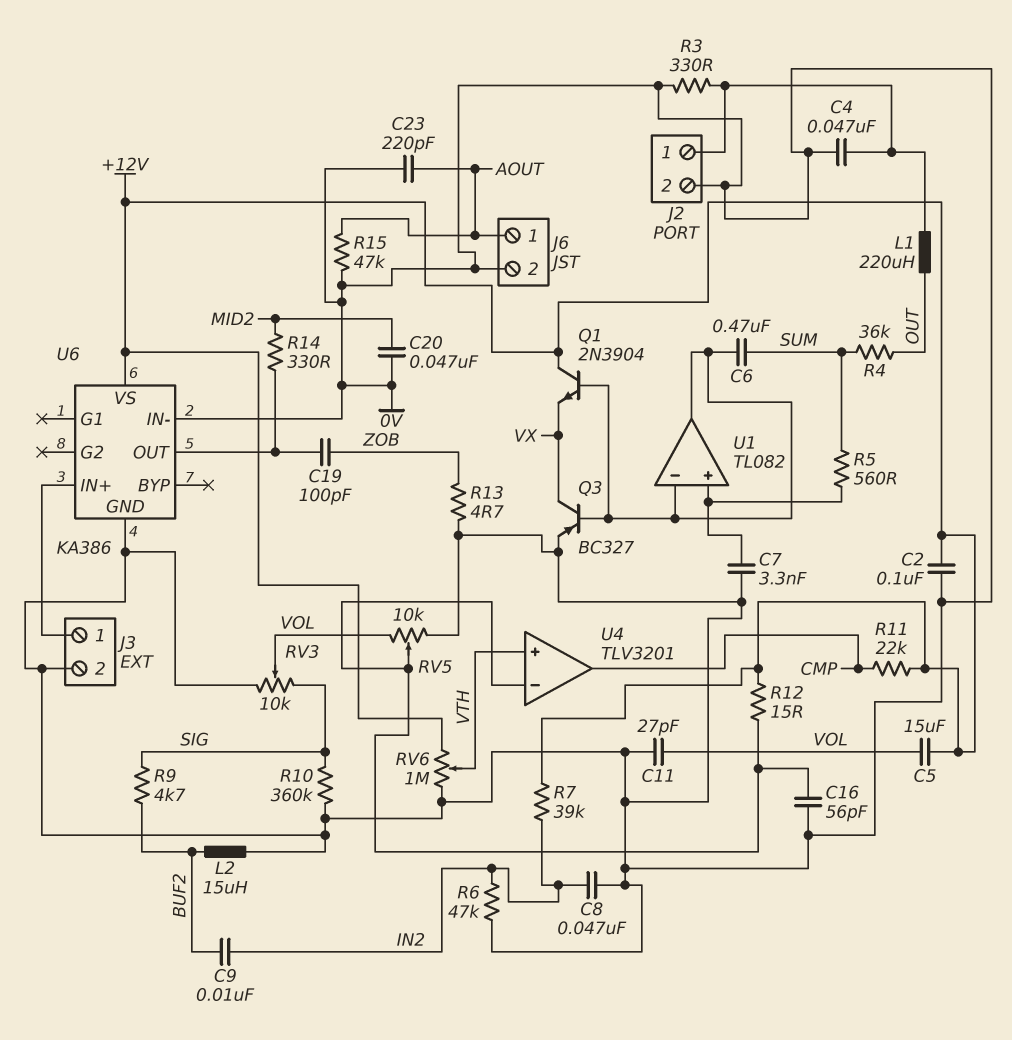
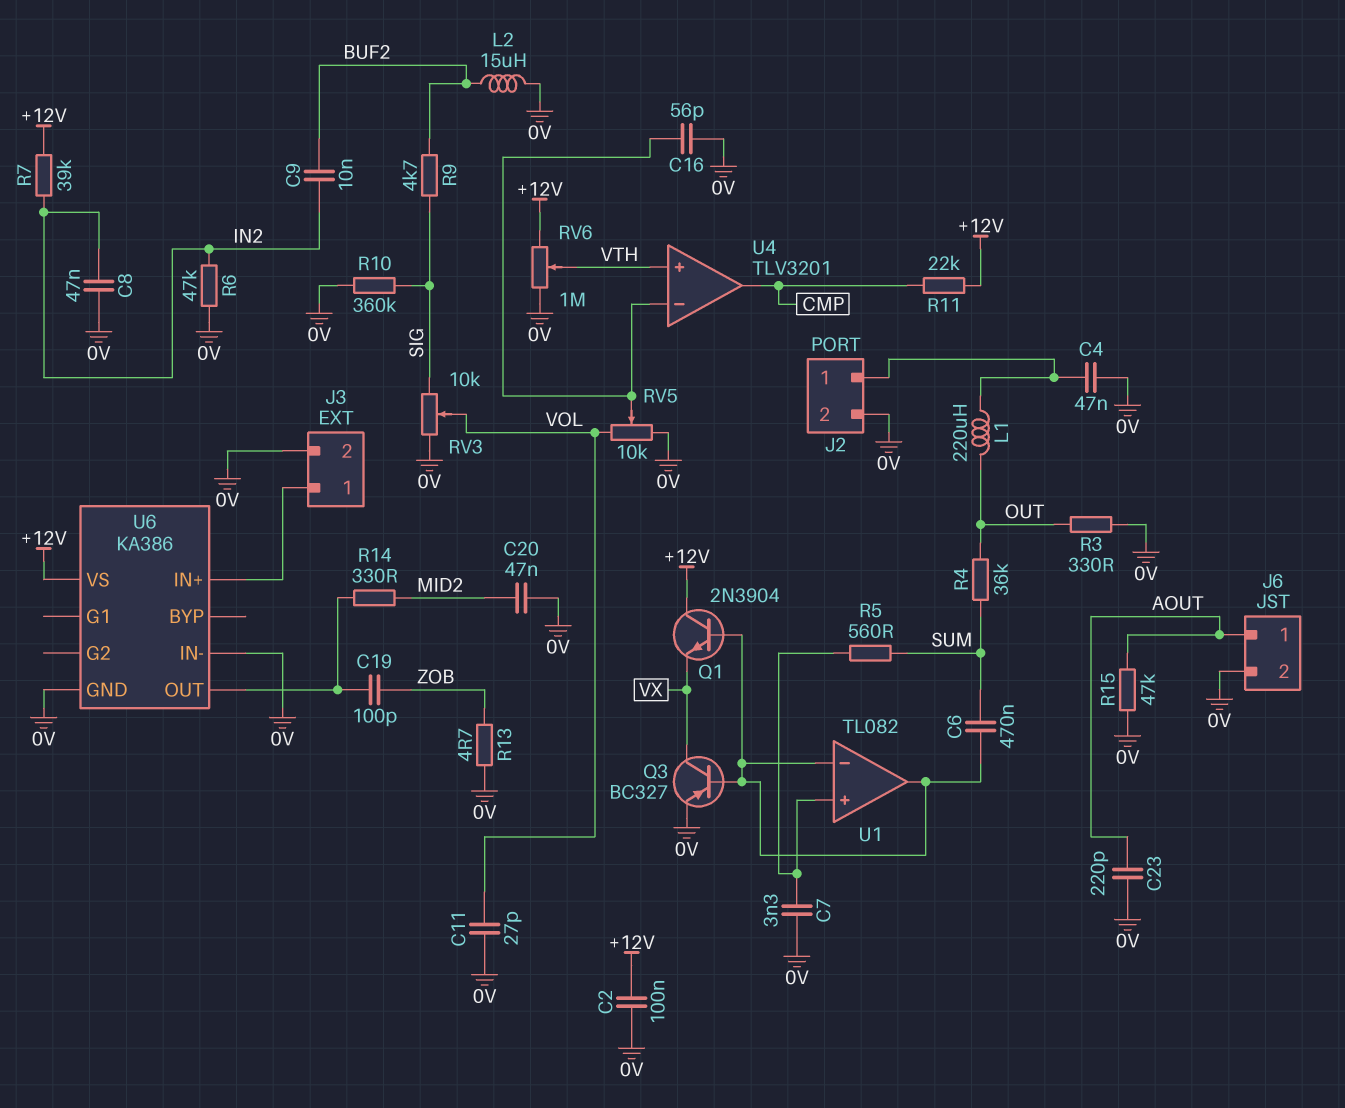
C5: 15uF (+12V, VOL) -> none
R3: 330 (0V, J2/1) -> 330 (0V, OUT)
R12: 15 (+12V, U4/in-) -> none

